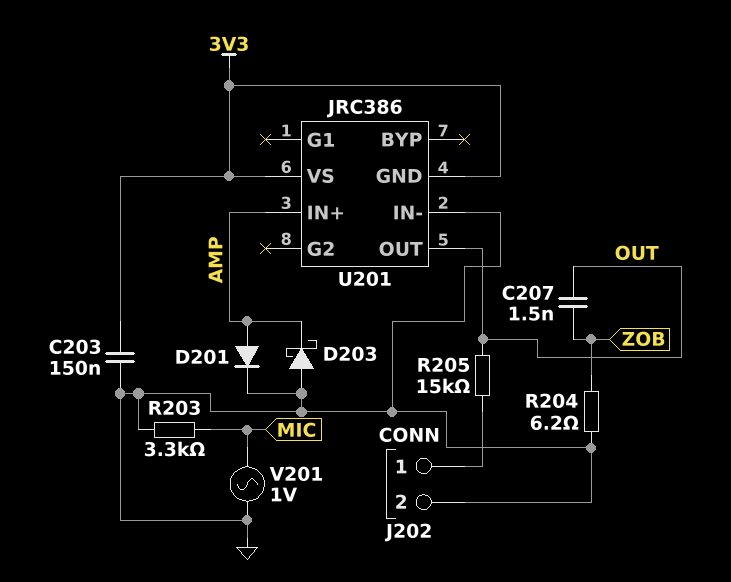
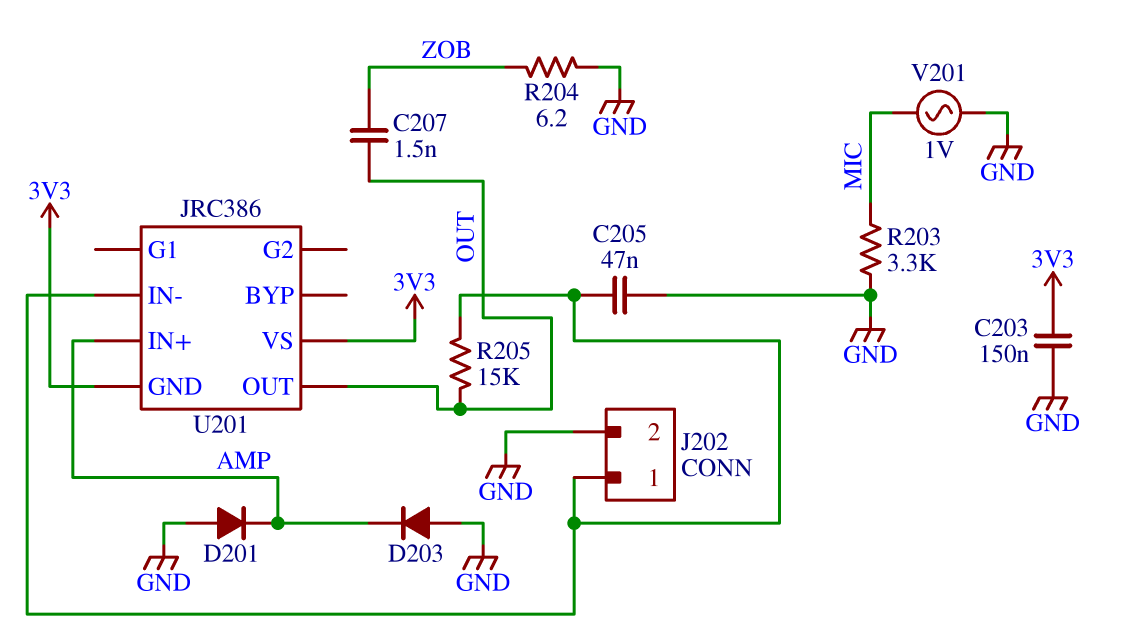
C205: none -> 47nF (GND, J202/1)
D201: diode (A AMP, K GND) -> diode (A GND, K AMP)
D203: schottky (A GND, K AMP) -> diode (A GND, K AMP)
U201 pin IN-: GND -> J202/1

